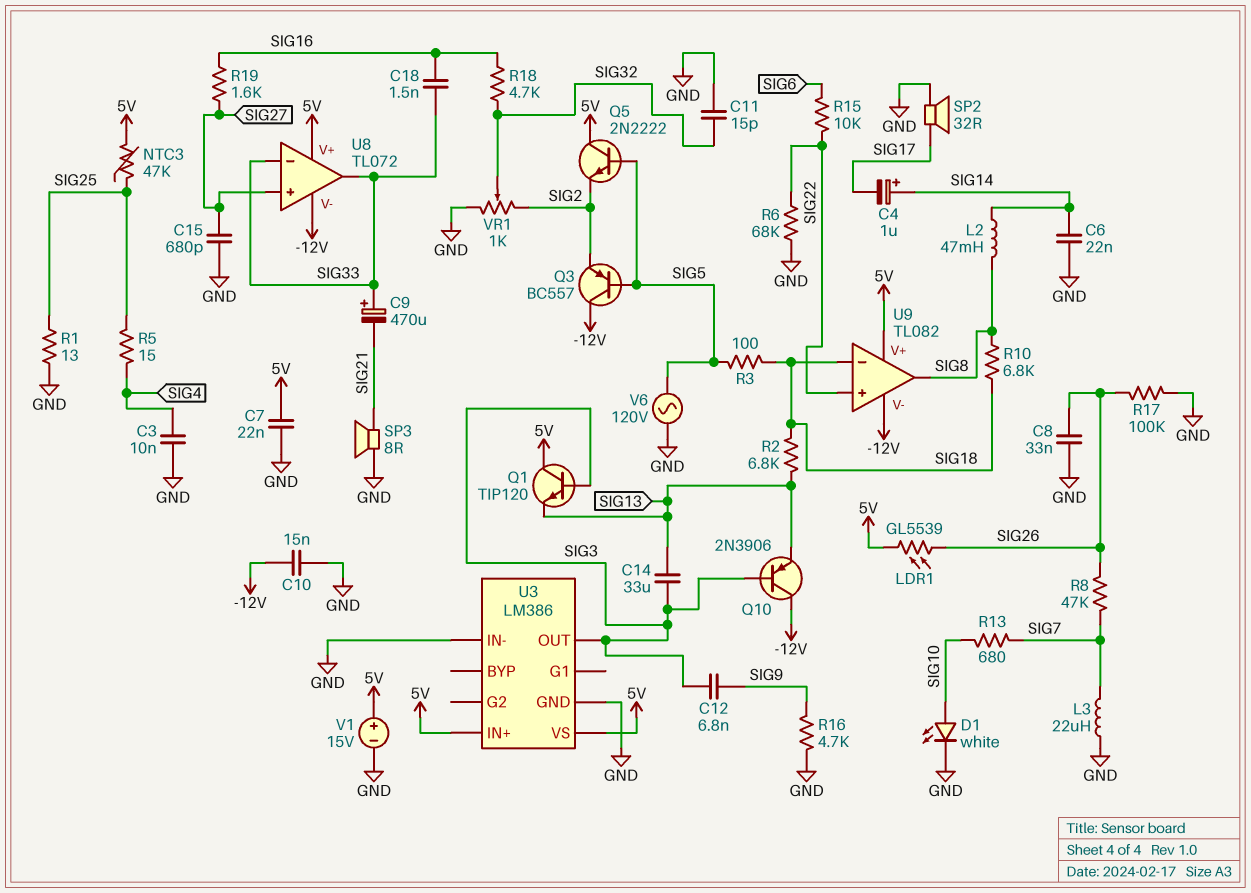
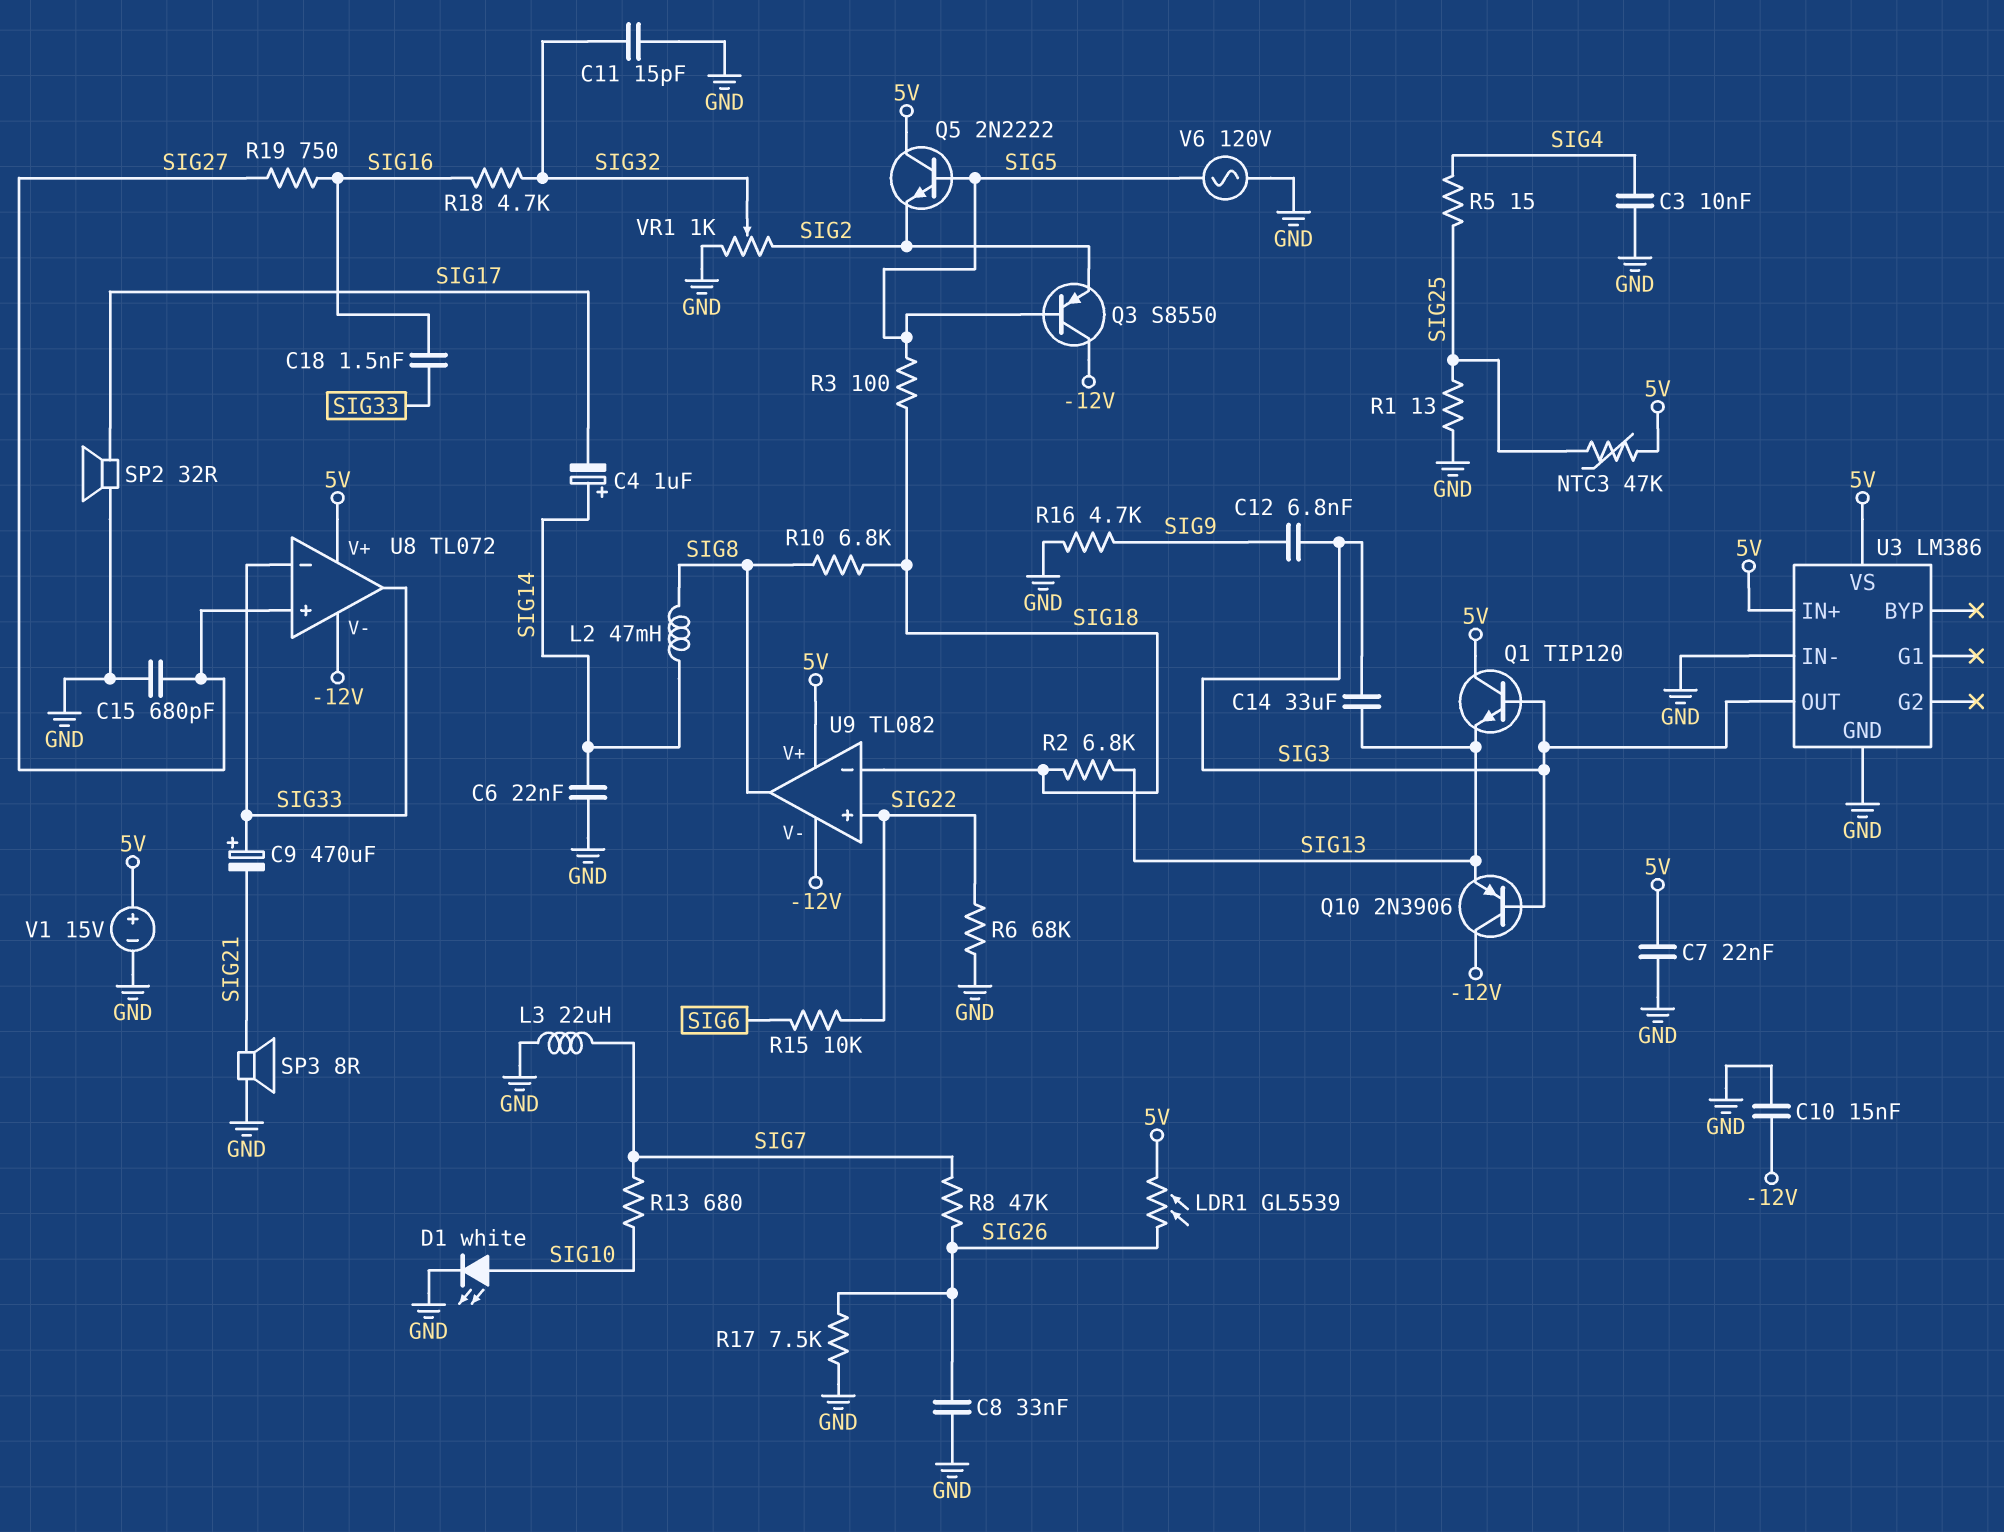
Q3: PNP BC557 (B SIG5, C -12V, E SIG2) -> PNP S8550 (B SIG5, C -12V, E SIG2)
R17: 100k (GND, SIG26) -> 7.5k (GND, SIG26)
R19: 1.6k (SIG16, SIG27) -> 750 (SIG16, SIG27)

